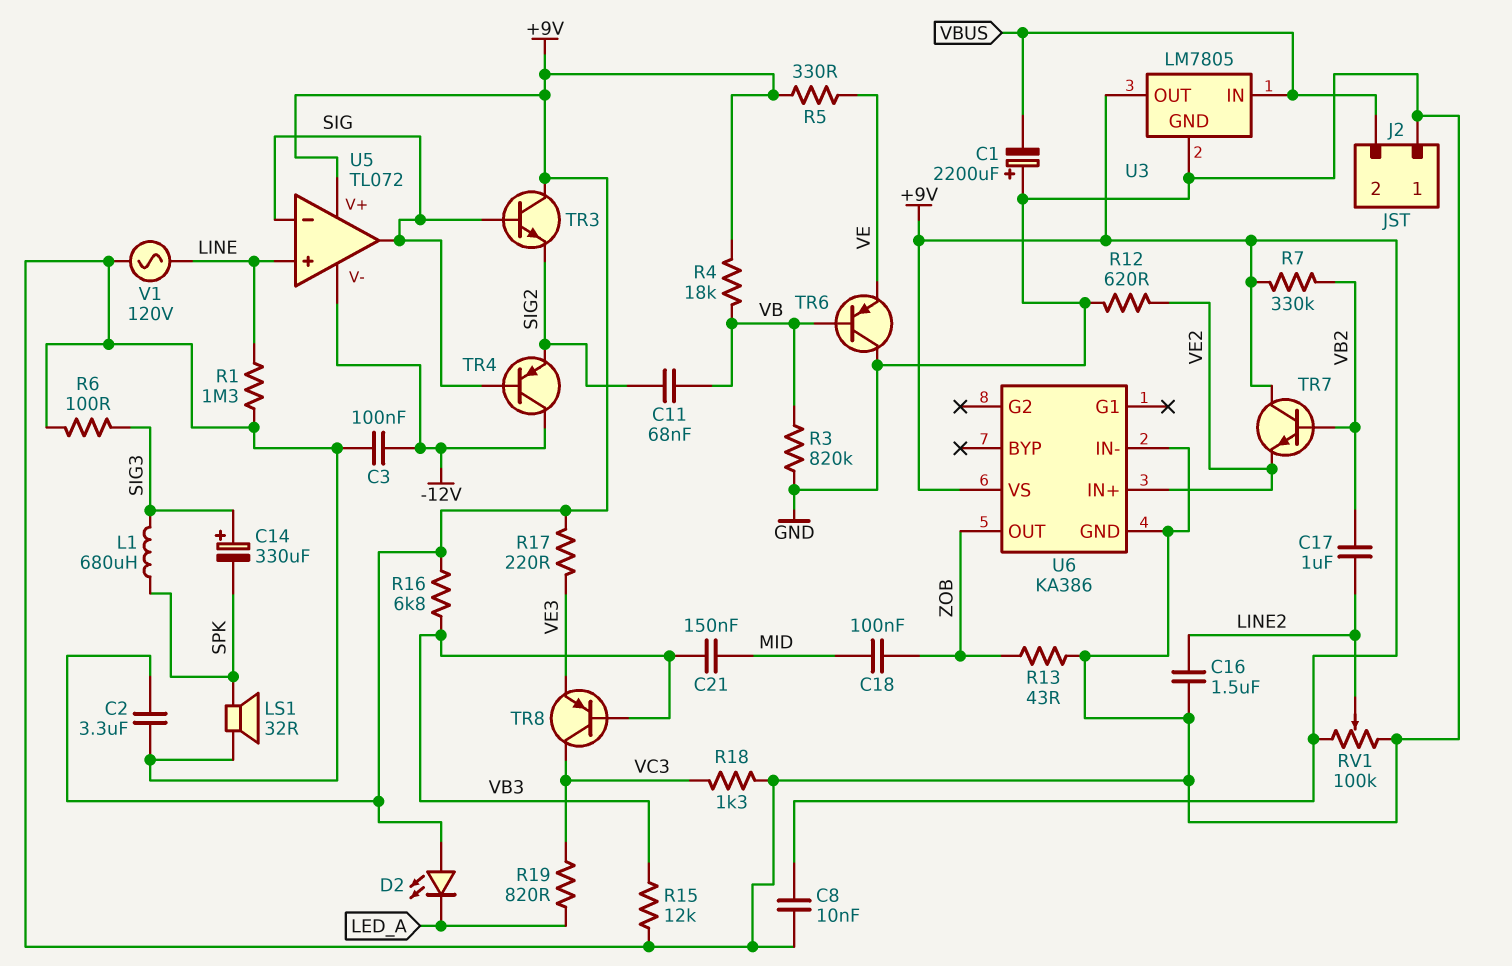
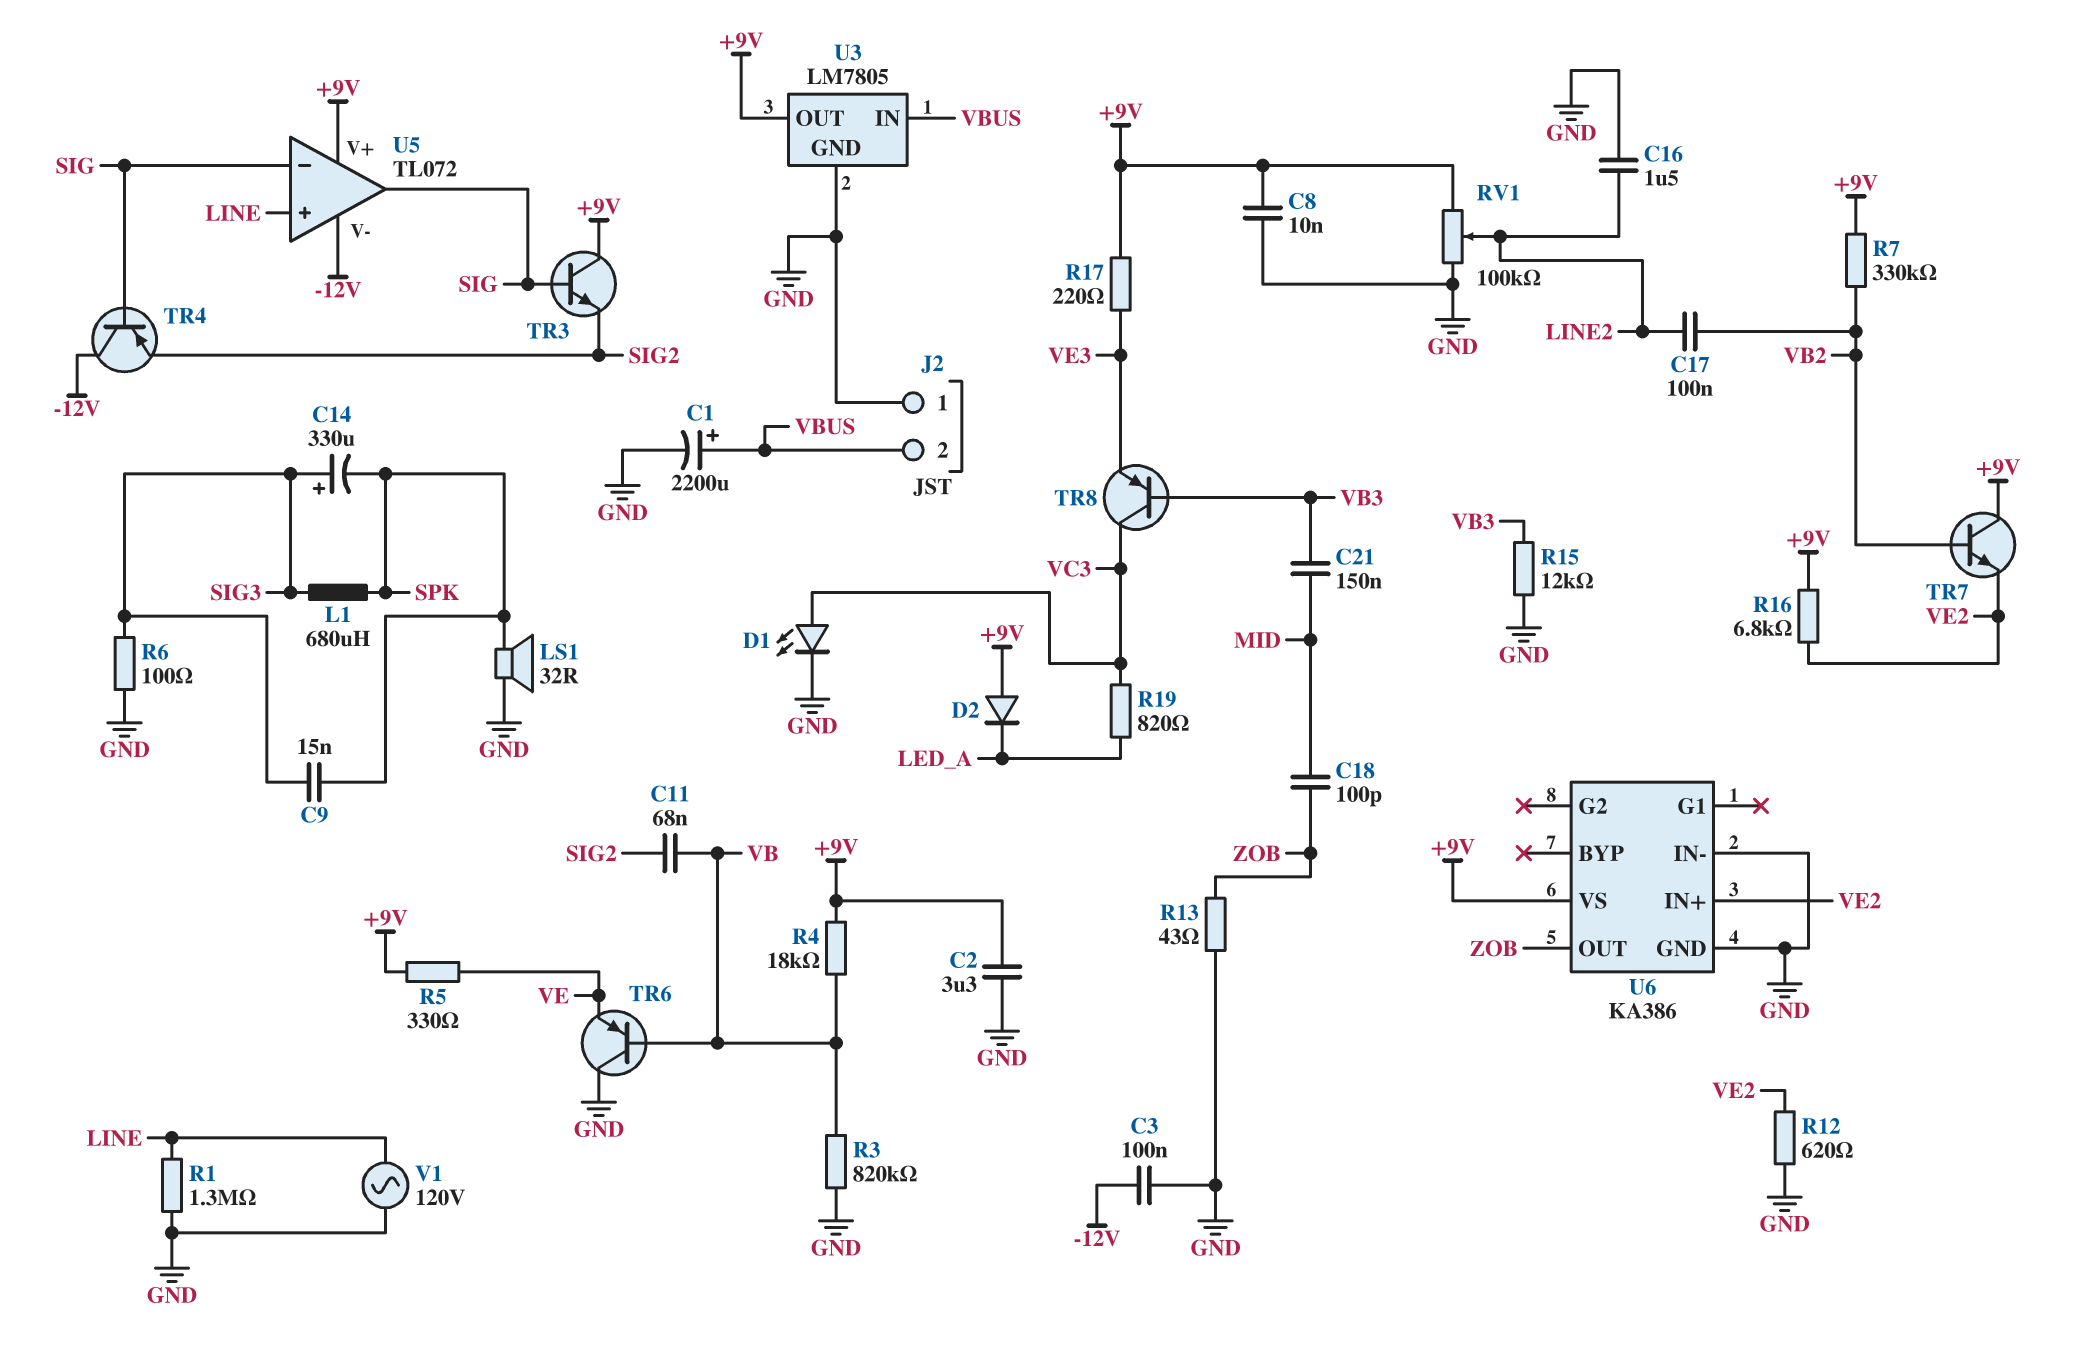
C1: 2200uF (plus GND, minus VBUS) -> 2200uF (plus VBUS, minus GND)
C9: none -> 15nF (SIG3, SPK)
C17: 1uF (LINE2, VB2) -> 100nF (LINE2, VB2)
C18: 100nF (MID, ZOB) -> 100pF (MID, ZOB)
D1: none -> LED (A VC3, K GND)
D2: LED (A +9V, K LED_A) -> diode (A +9V, K LED_A)
R16: 6.8k (+9V, VB3) -> 6.8k (+9V, VE2)
R18: 1.3k (GND, VC3) -> none

